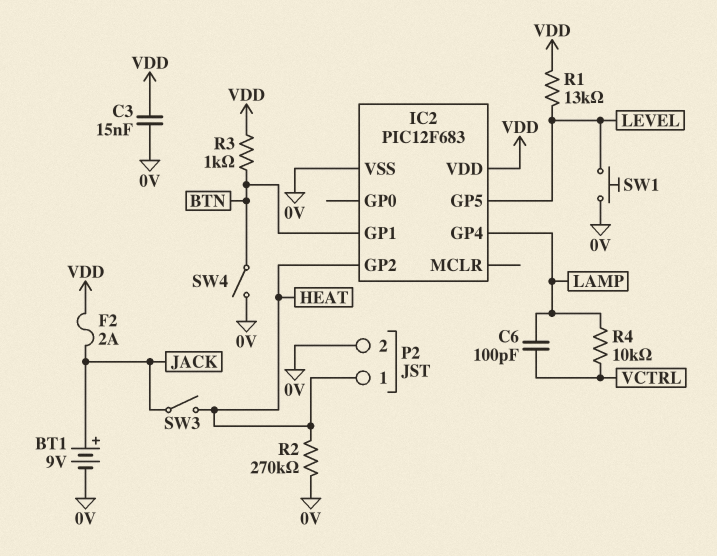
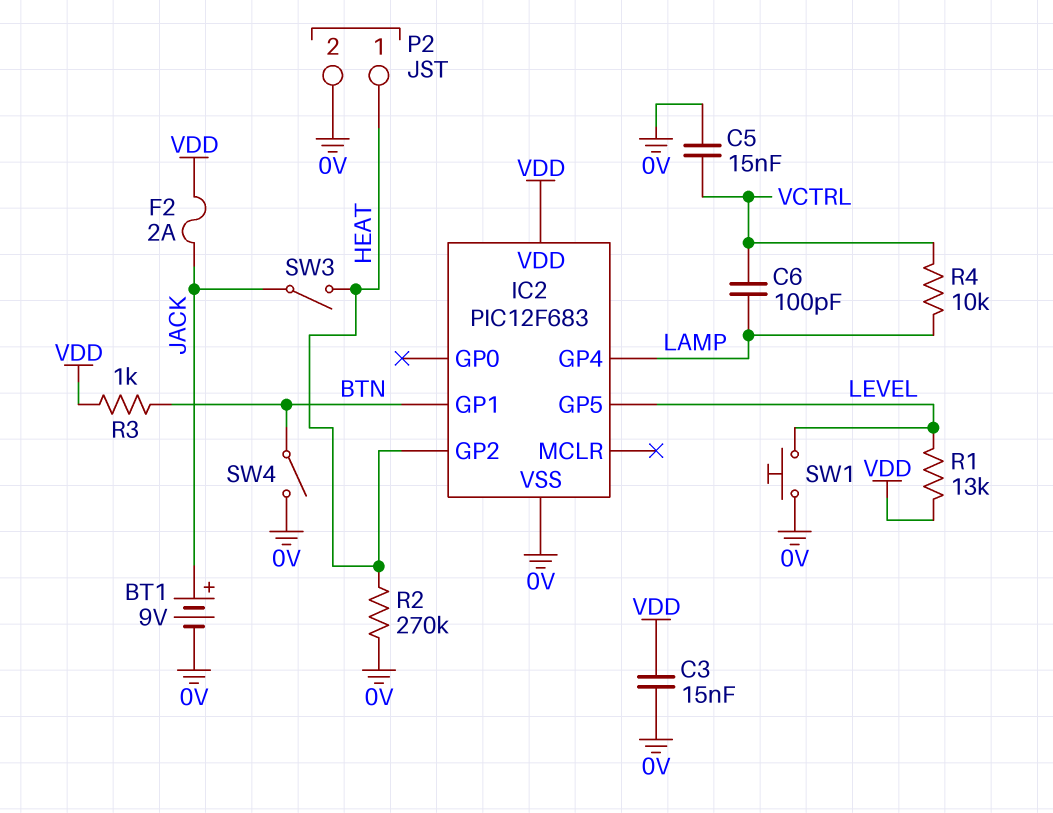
C5: none -> 15nF (0V, VCTRL)

